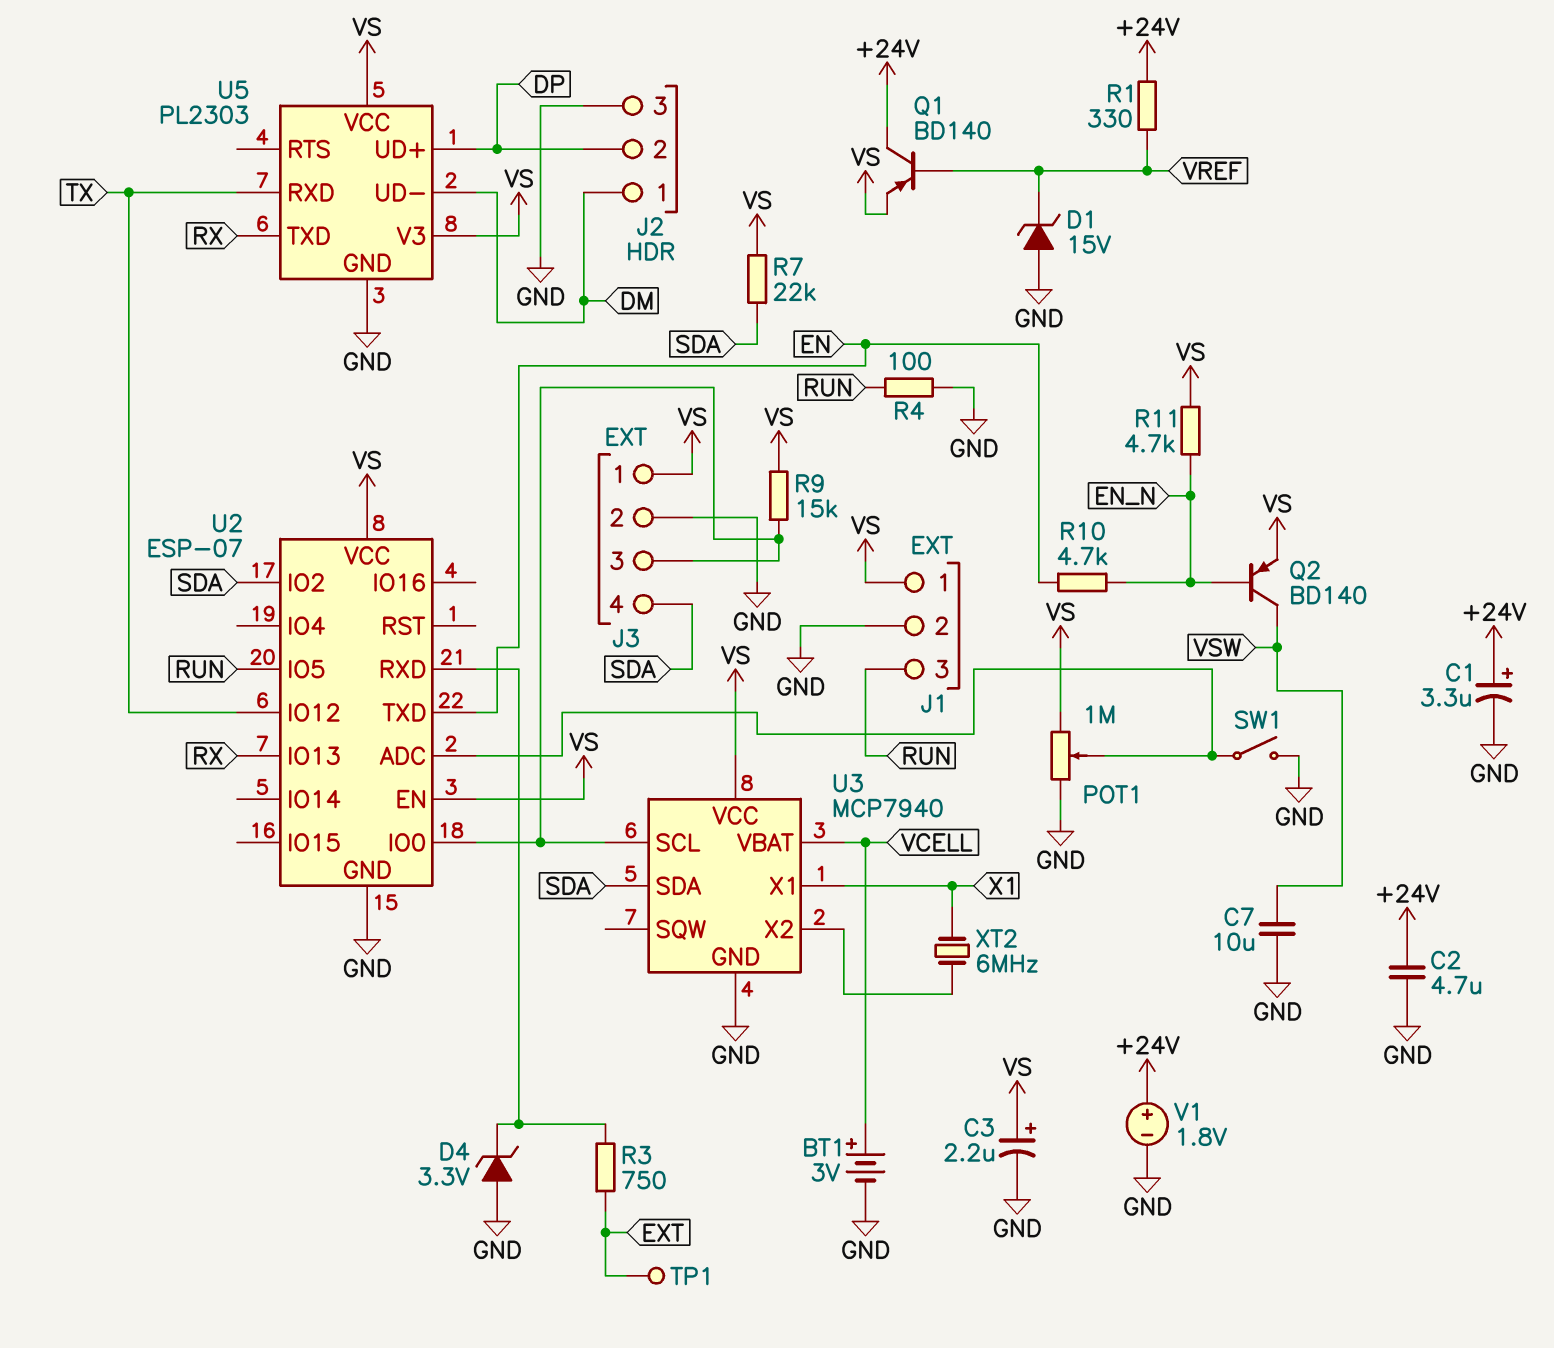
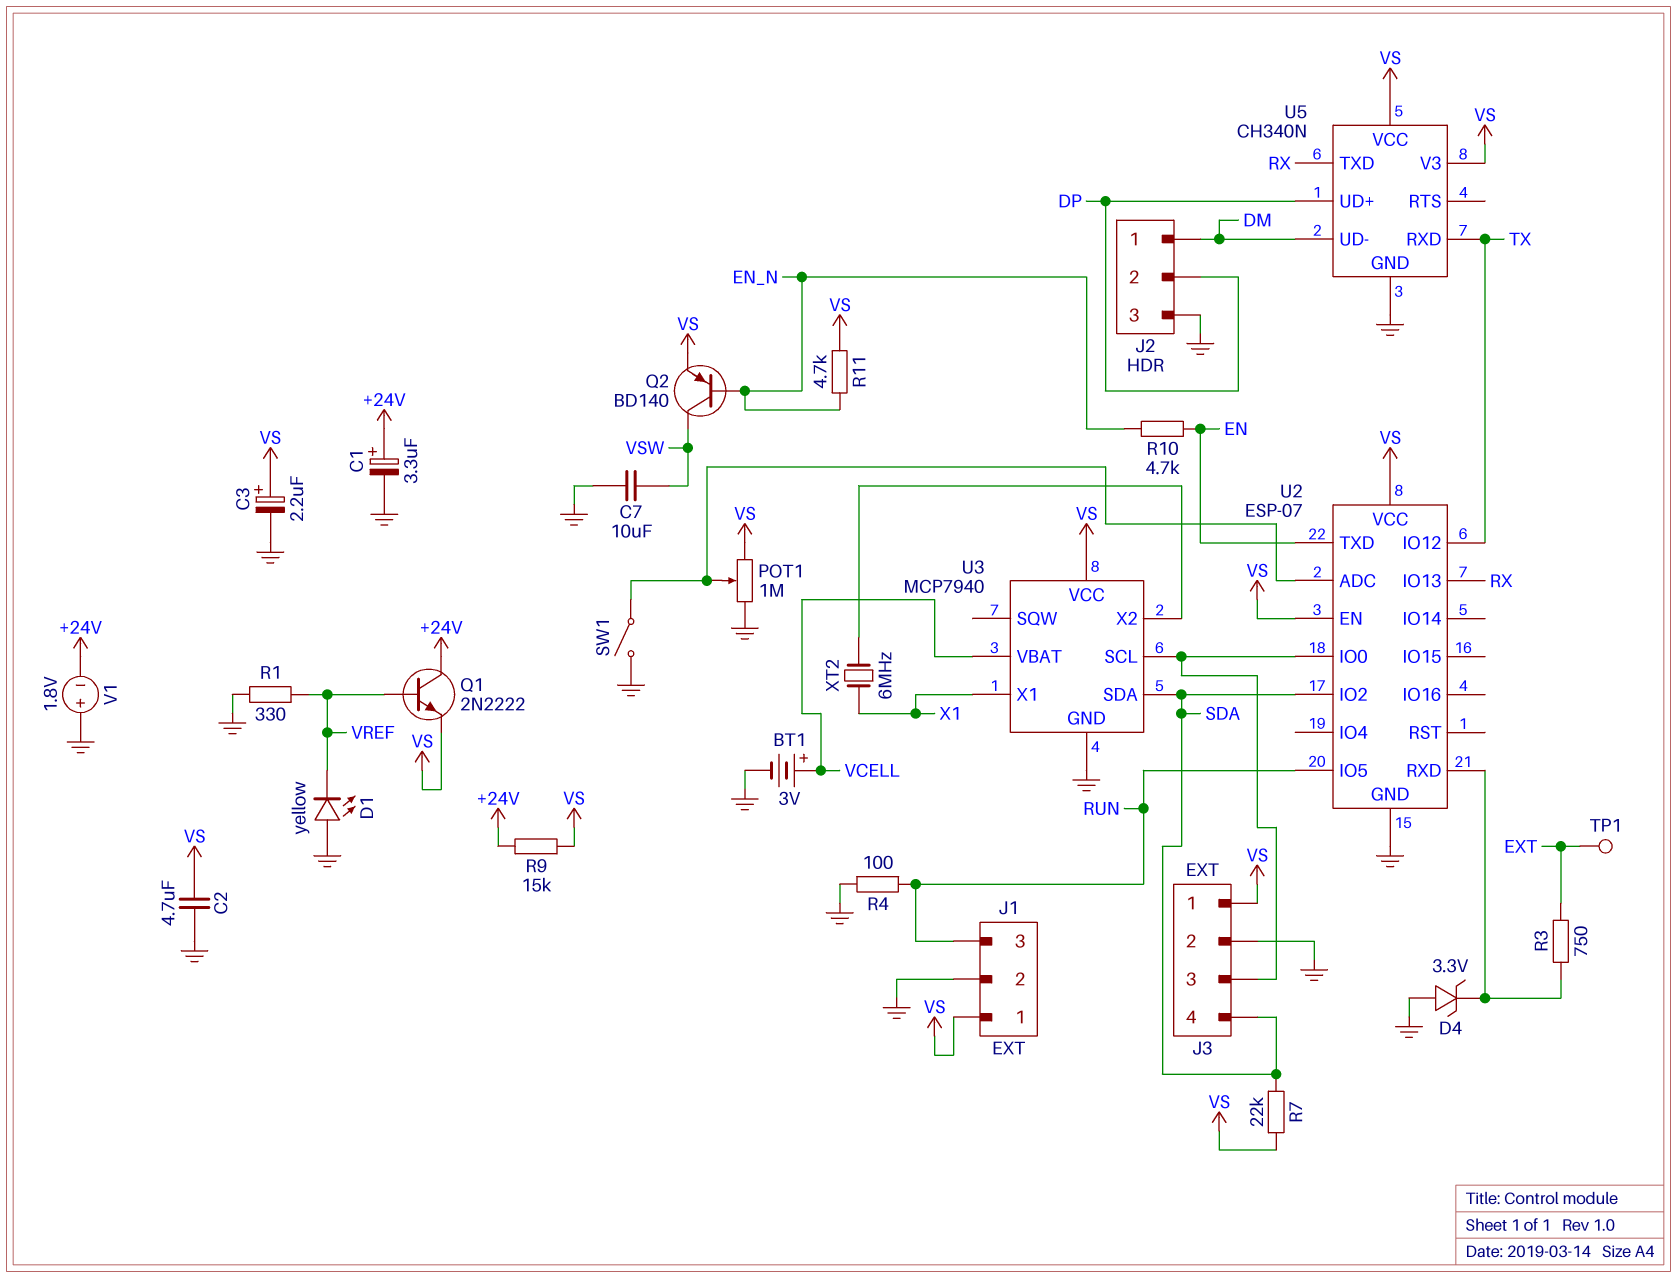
C2: 4.7uF (+24V, GND) -> 4.7uF (GND, VS)
D1: zener 15V (A GND, K VREF) -> LED yellow (A GND, K VREF)
Q1: PNP BD140 (B VREF, C +24V, E VS) -> NPN 2N2222 (B VREF, C +24V, E VS)
R1: 330 (+24V, VREF) -> 330 (GND, VREF)
R9: 15k (J3/3, VS) -> 15k (+24V, VS)
U5: PL2303 -> CH340N
V1: 1.8V (plus +24V, minus GND) -> 1.8V (plus GND, minus +24V)

